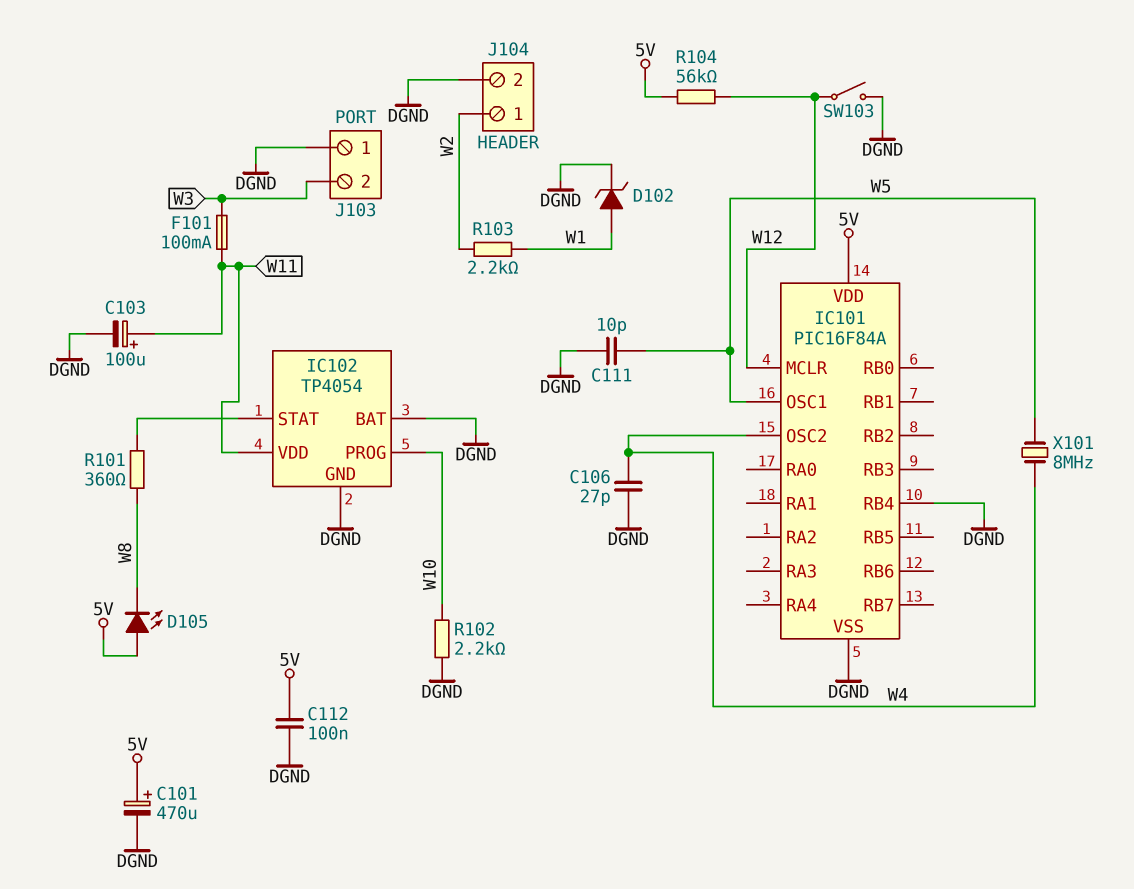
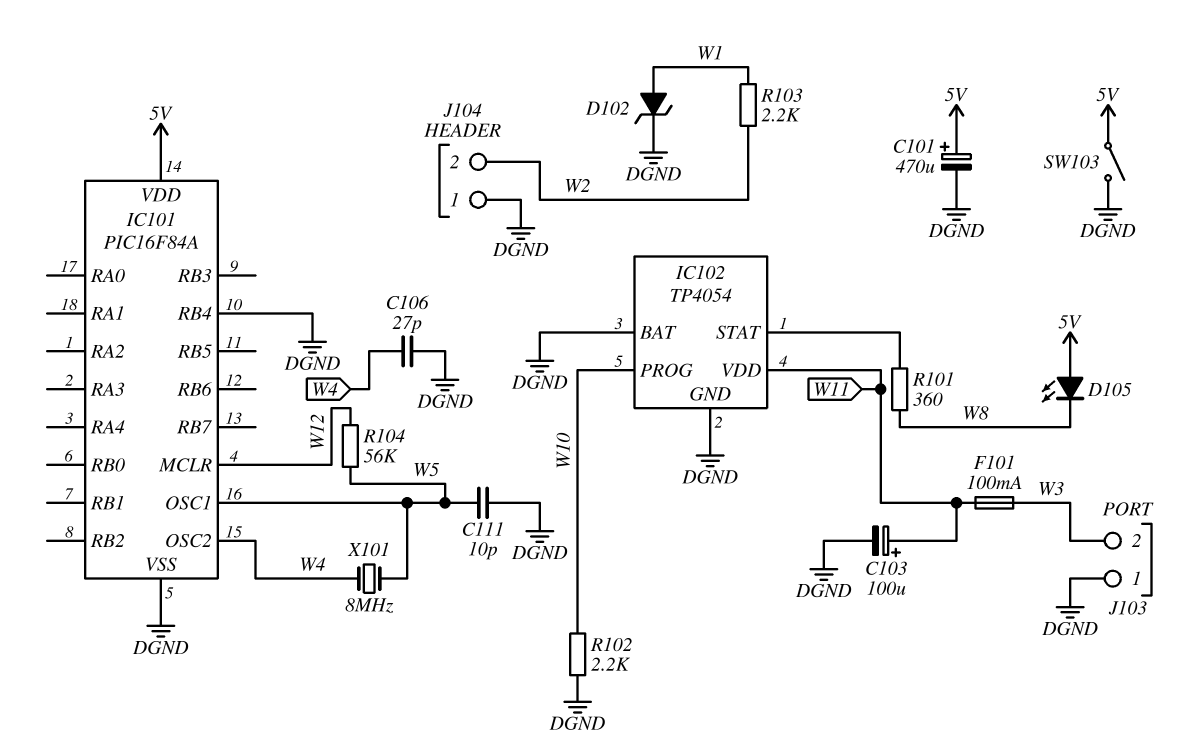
C112: 100nF (5V, DGND) -> none
J104 pin 1: W2 -> DGND
J104 pin 2: DGND -> W2
R104: 56k (5V, W12) -> 56k (W5, W12)
SW103: switch (DGND, W12) -> switch (5V, DGND)

